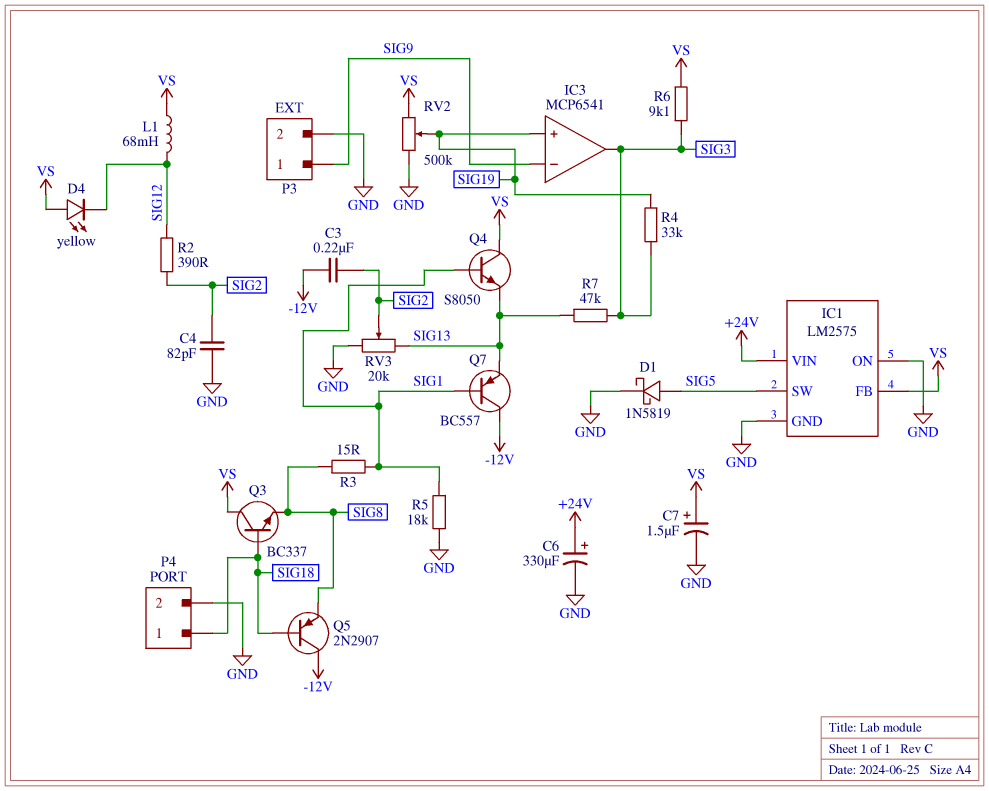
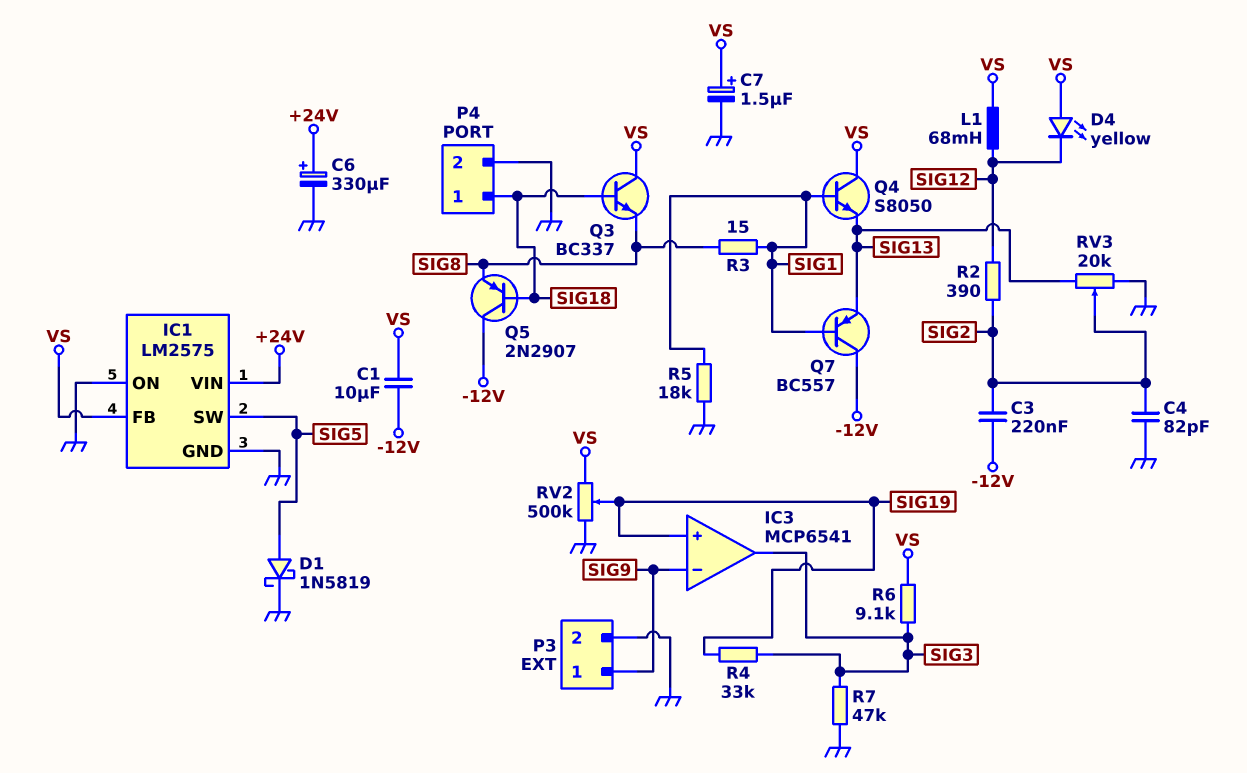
C1: none -> 10uF (-12V, VS)
R7: 47k (SIG3, SIG13) -> 47k (GND, SIG3)

